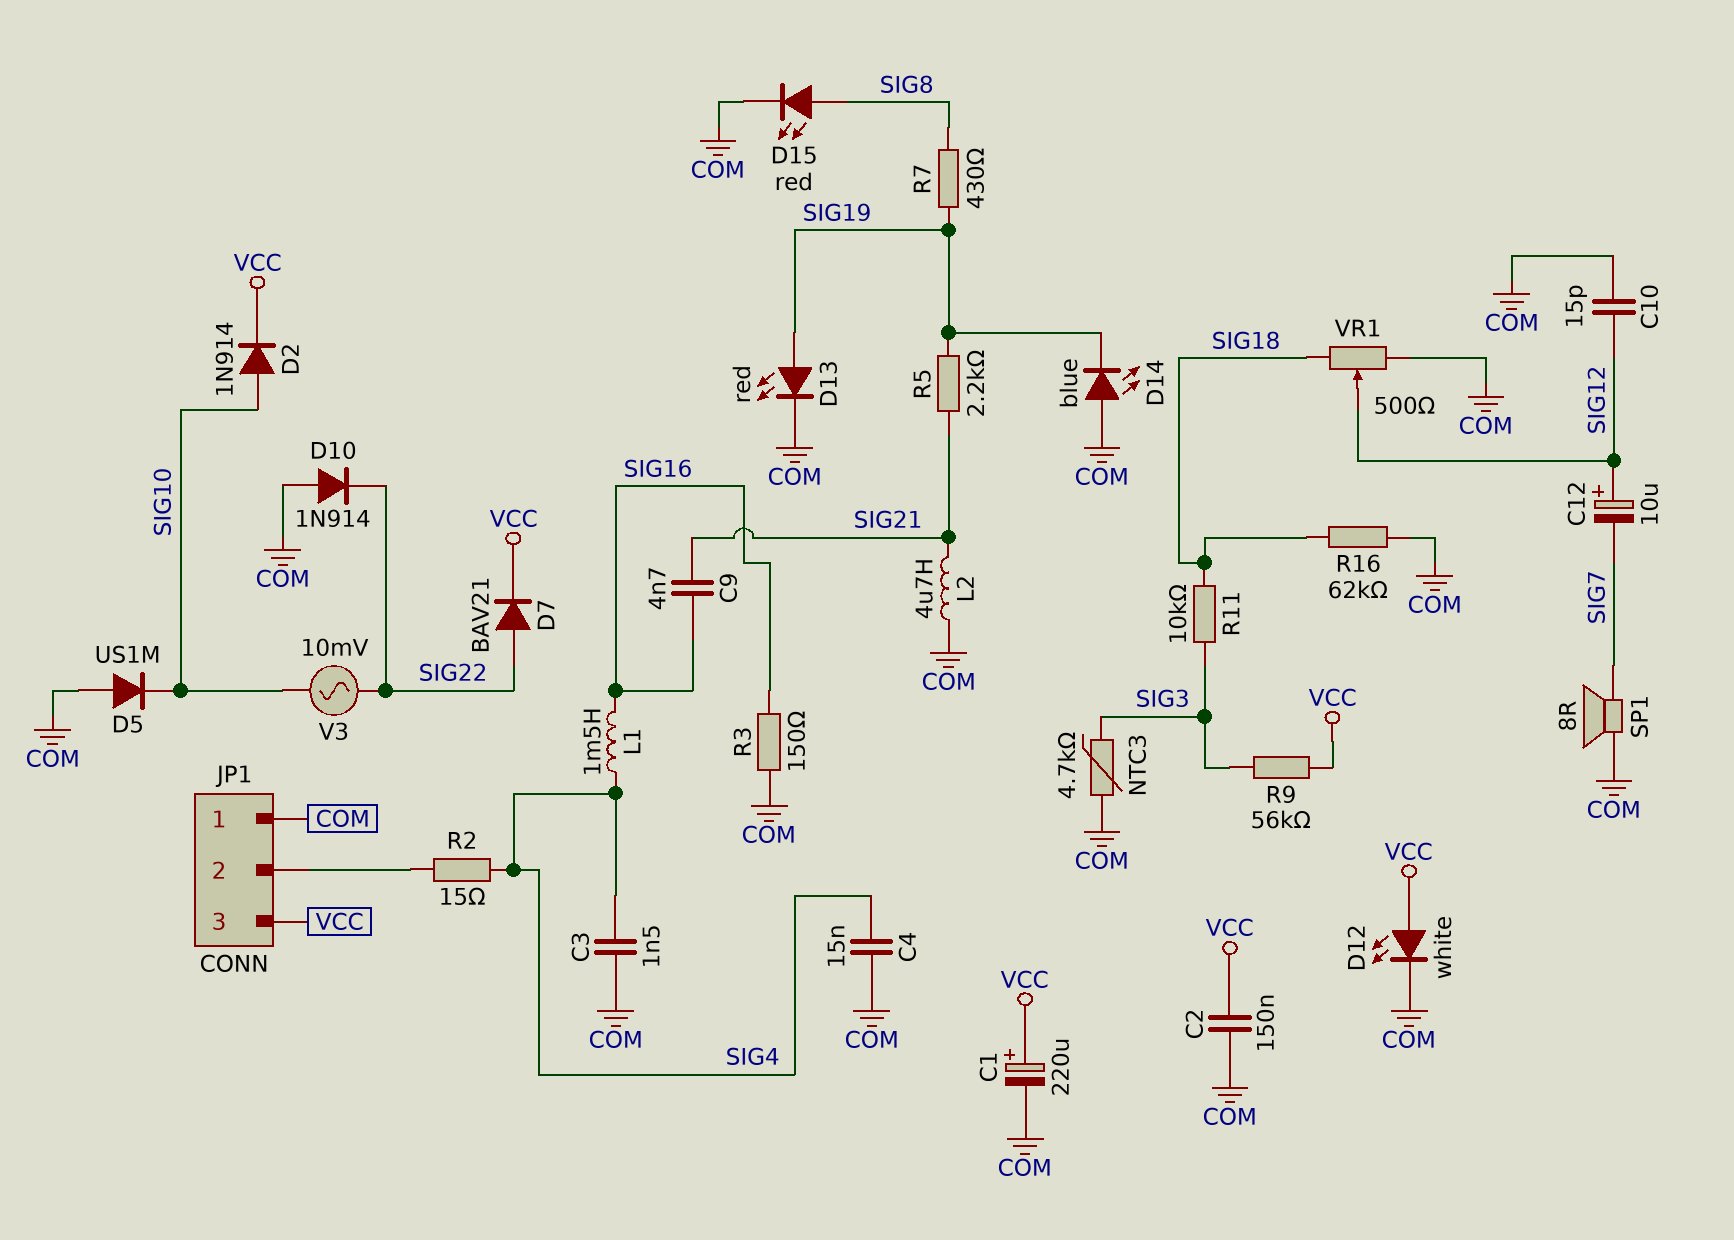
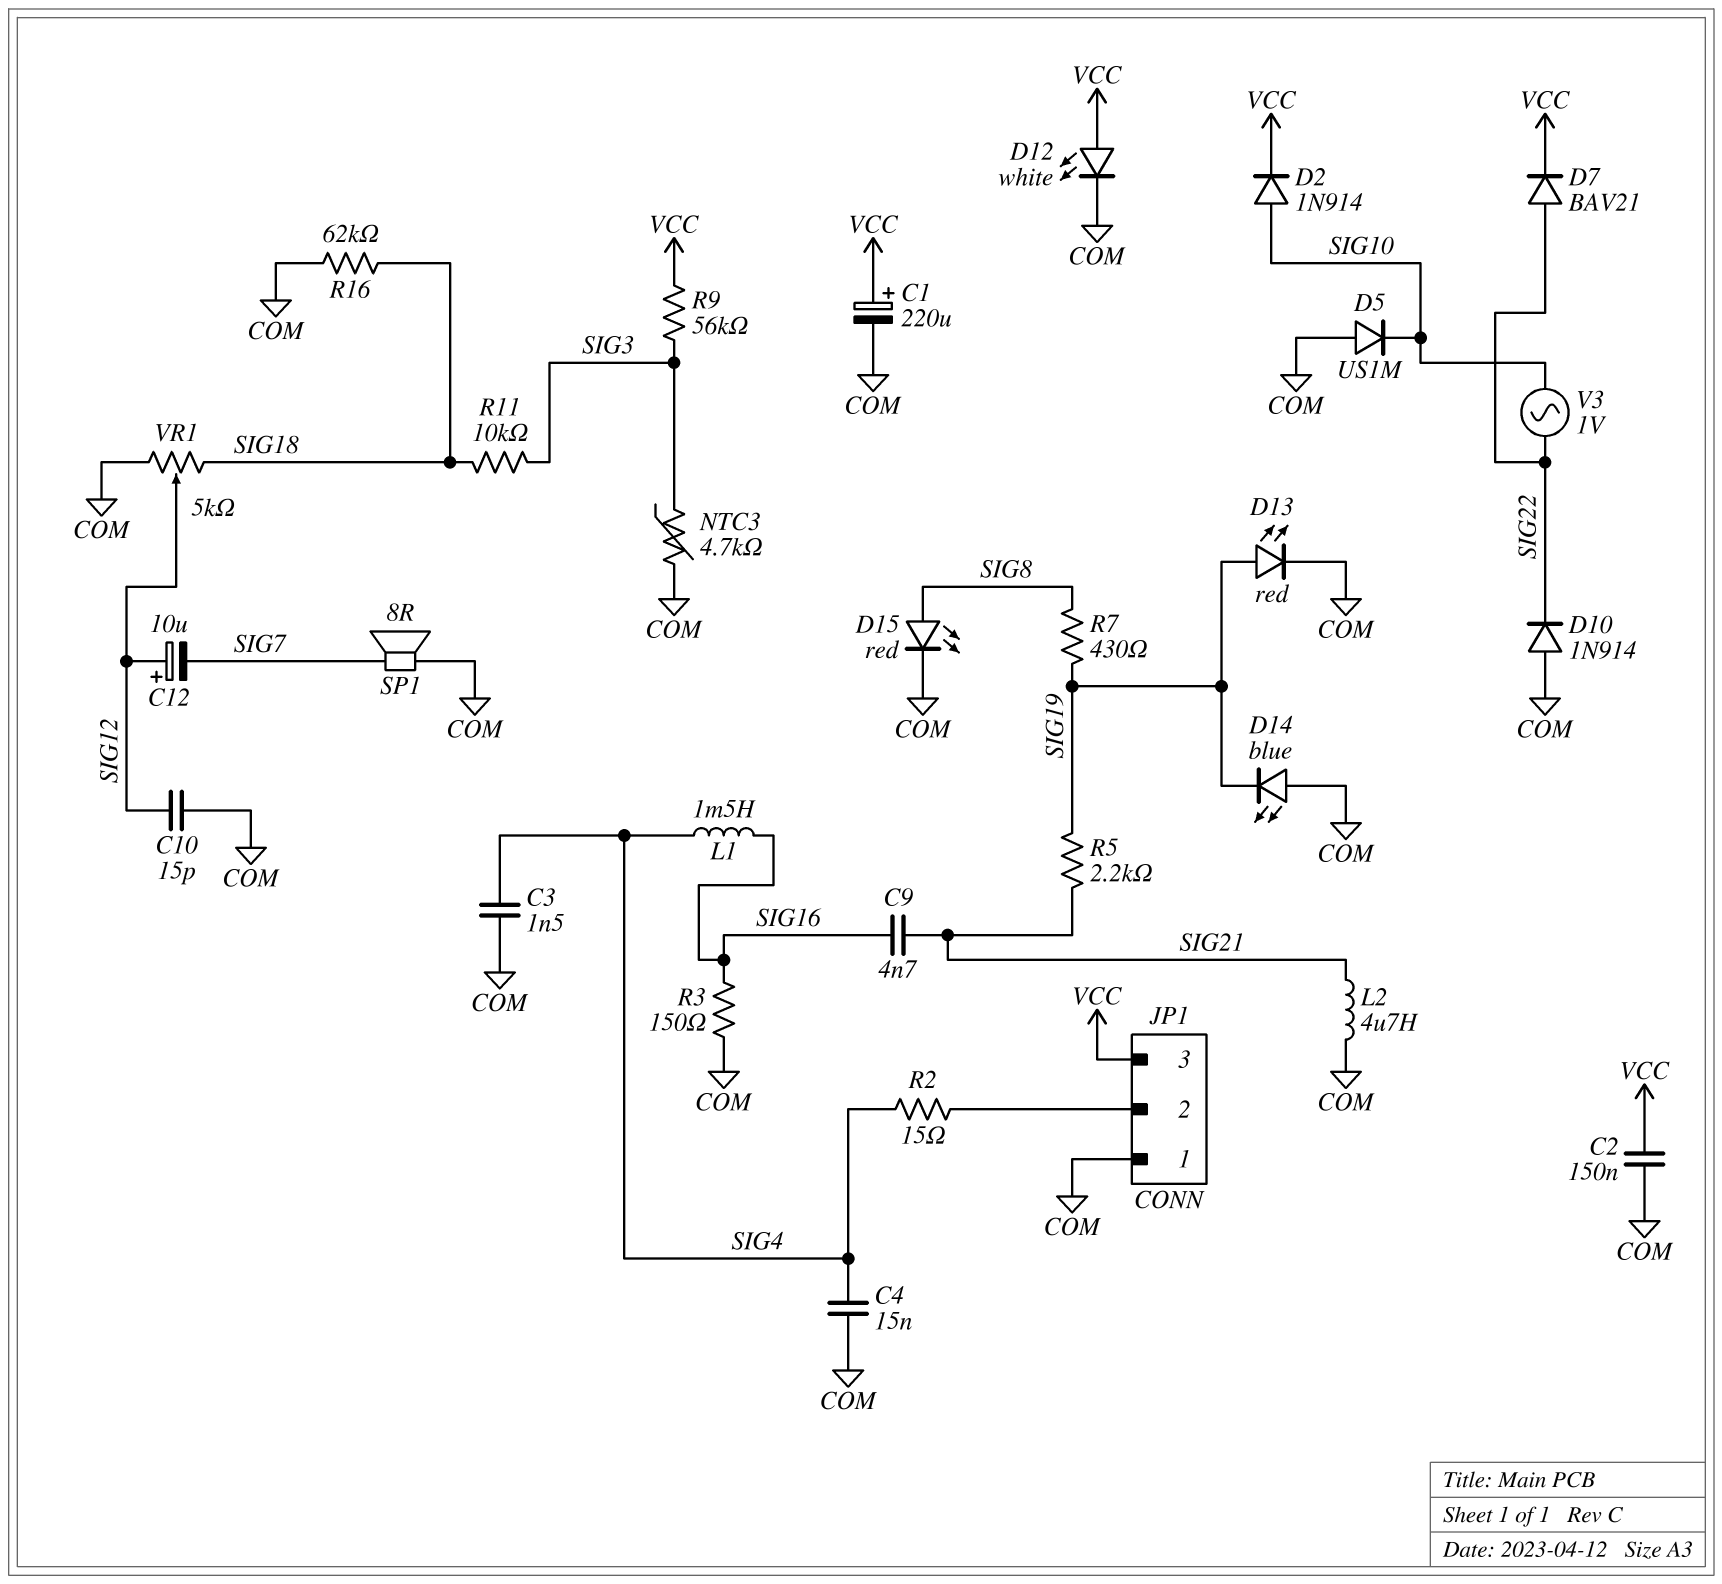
V3: AC 10mV (SIG10, SIG22) -> AC 1V (SIG10, SIG22)
VR1: 500 (COM, SIG18, wiper SIG12) -> 5k (COM, SIG18, wiper SIG12)

